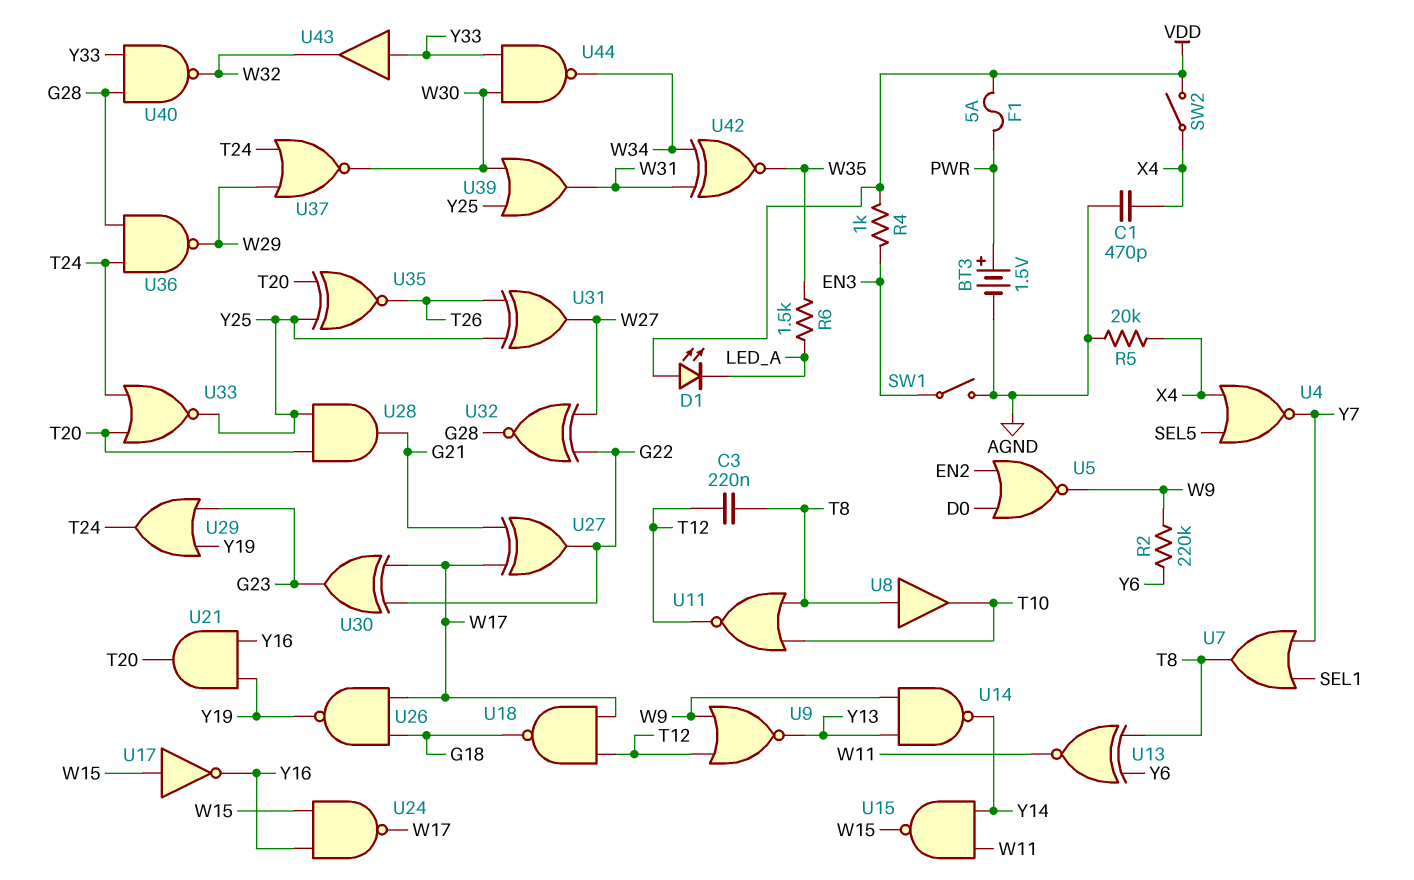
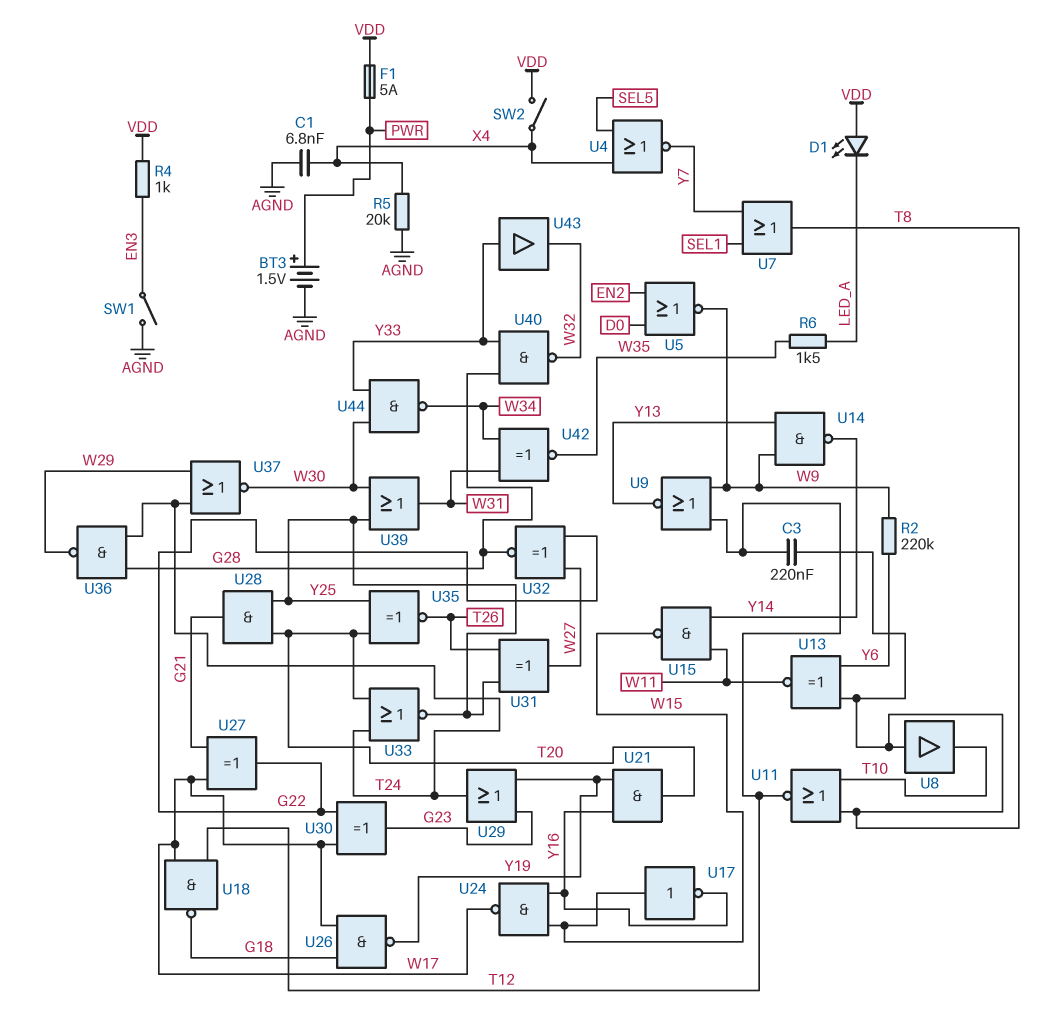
C1: 470pF (AGND, X4) -> 6.8nF (AGND, X4)

